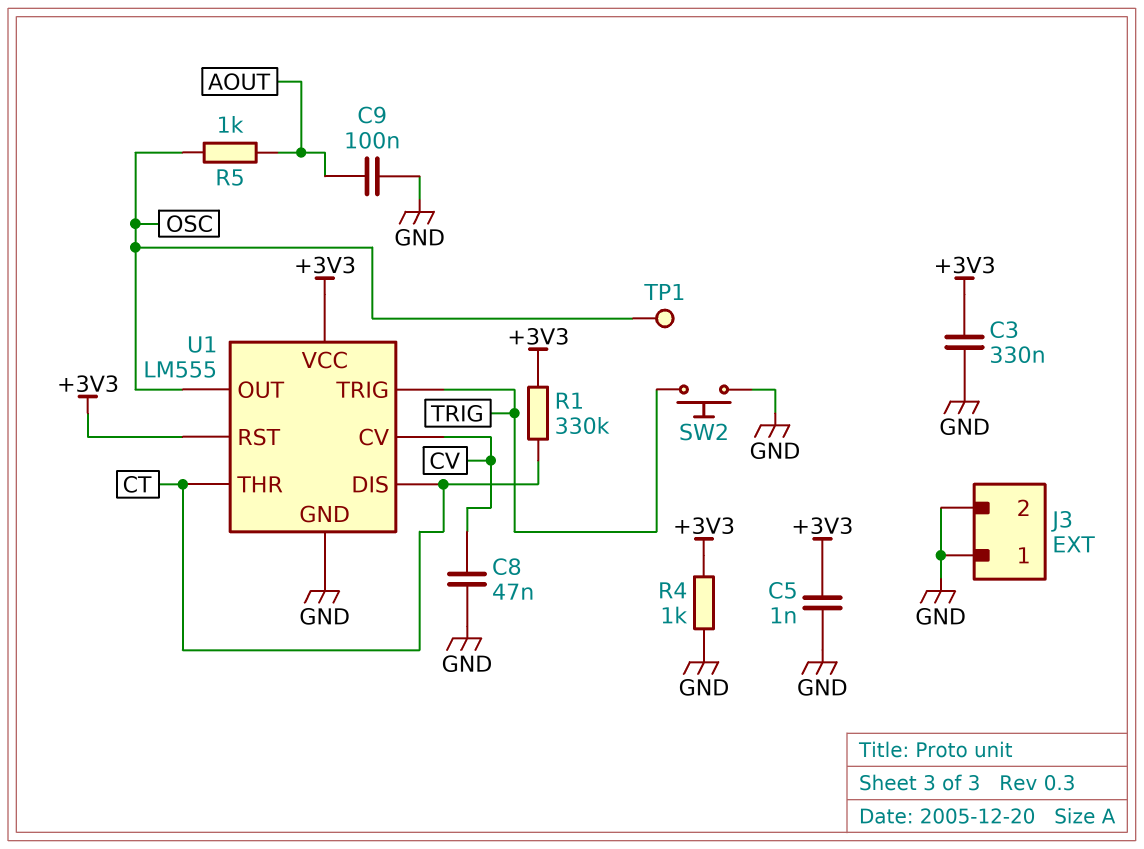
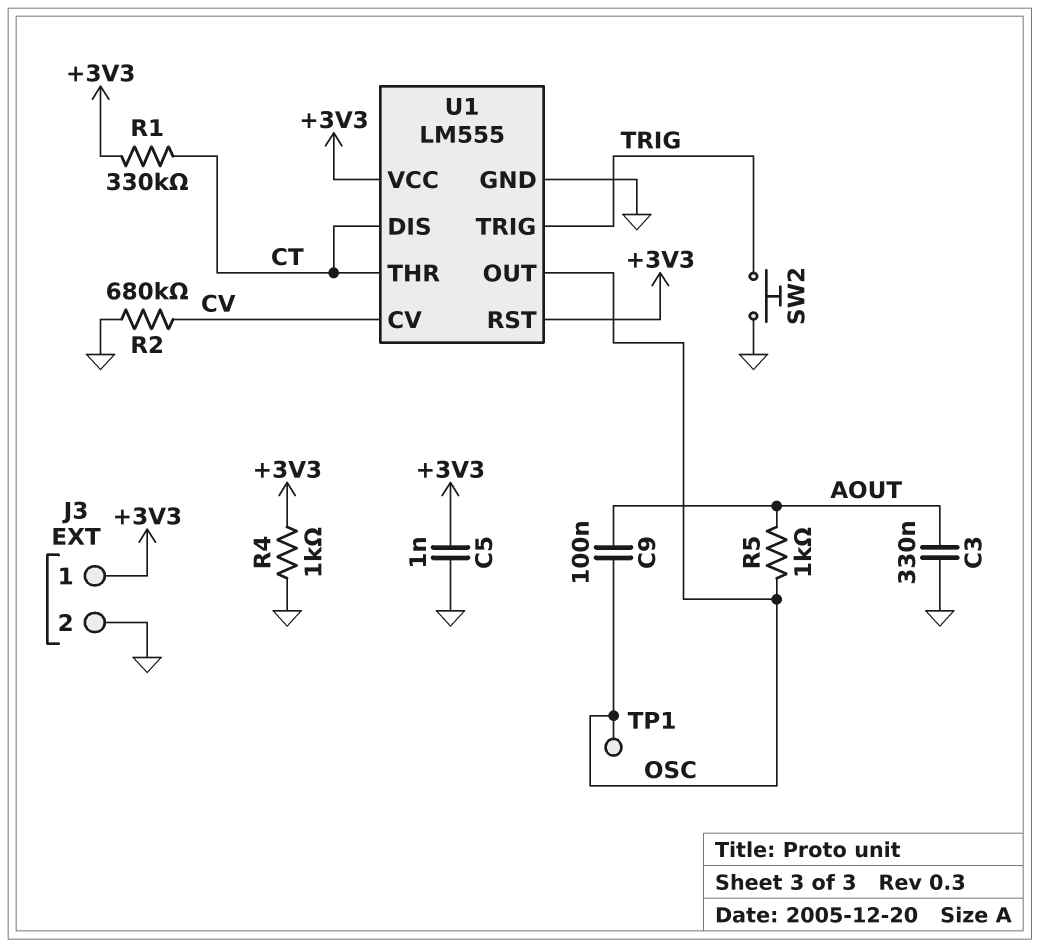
C3: 330nF (+3V3, GND) -> 330nF (AOUT, GND)
C8: 47nF (CV, GND) -> none
C9: 100nF (AOUT, GND) -> 100nF (AOUT, OSC)
J3 pin 1: GND -> +3V3
R2: none -> 680k (CV, GND)

